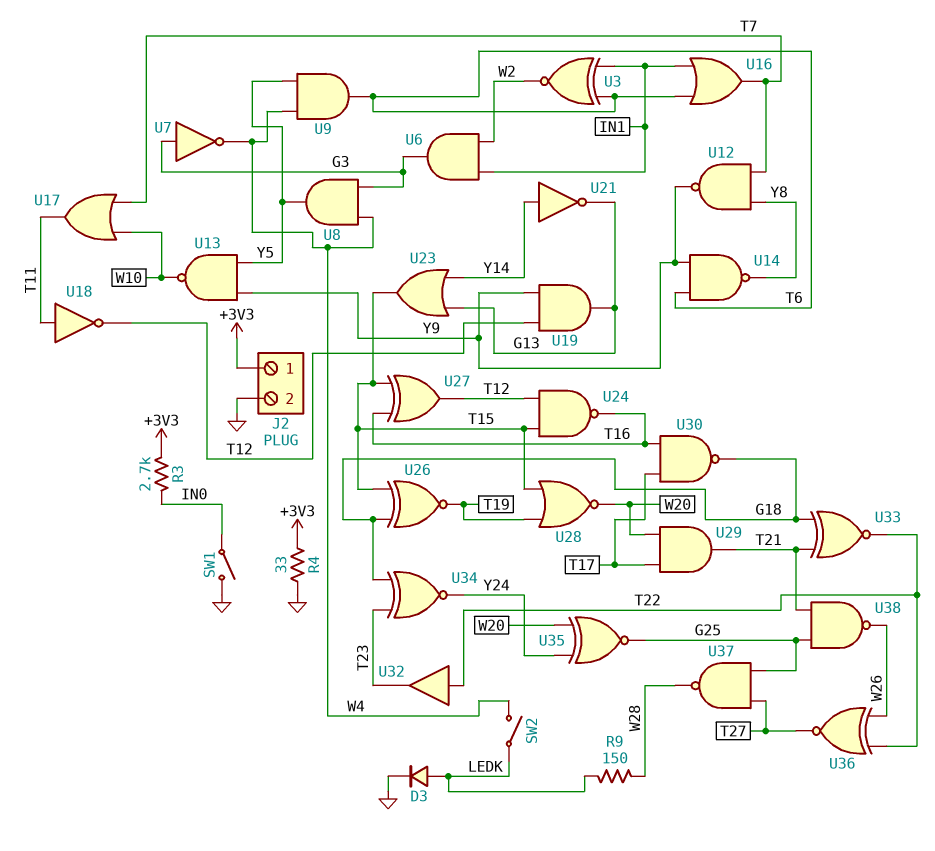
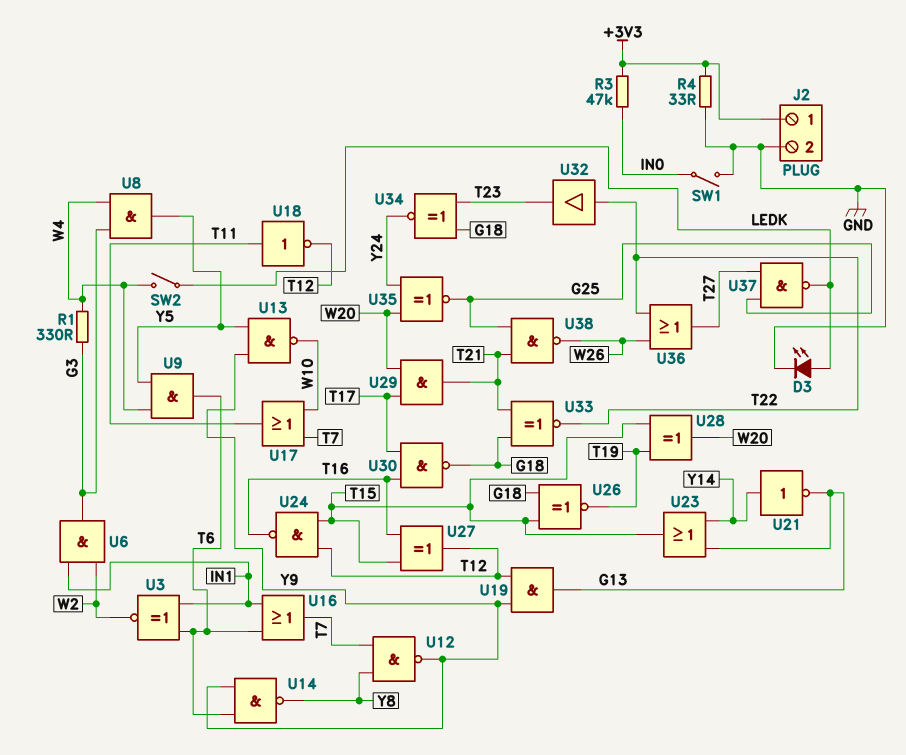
D3: diode (A LEDK, K GND) -> LED (A LEDK, K GND)
R1: none -> 330 (G3, W4)
R3: 2.7k (+3V3, IN0) -> 47k (+3V3, IN0)
R9: 150 (LEDK, W28) -> none
U7: NOT (in G3, out W4) -> none
U28: NOR (in T15, in T19, out W20) -> XOR (in T15, in T19, out W20)
U36: XNOR (in T22, in W26, out T27) -> OR (in T22, in W26, out T27)
U37: NAND (in G25, in T27, out W28) -> NAND (in G25, in T27, out LEDK)

